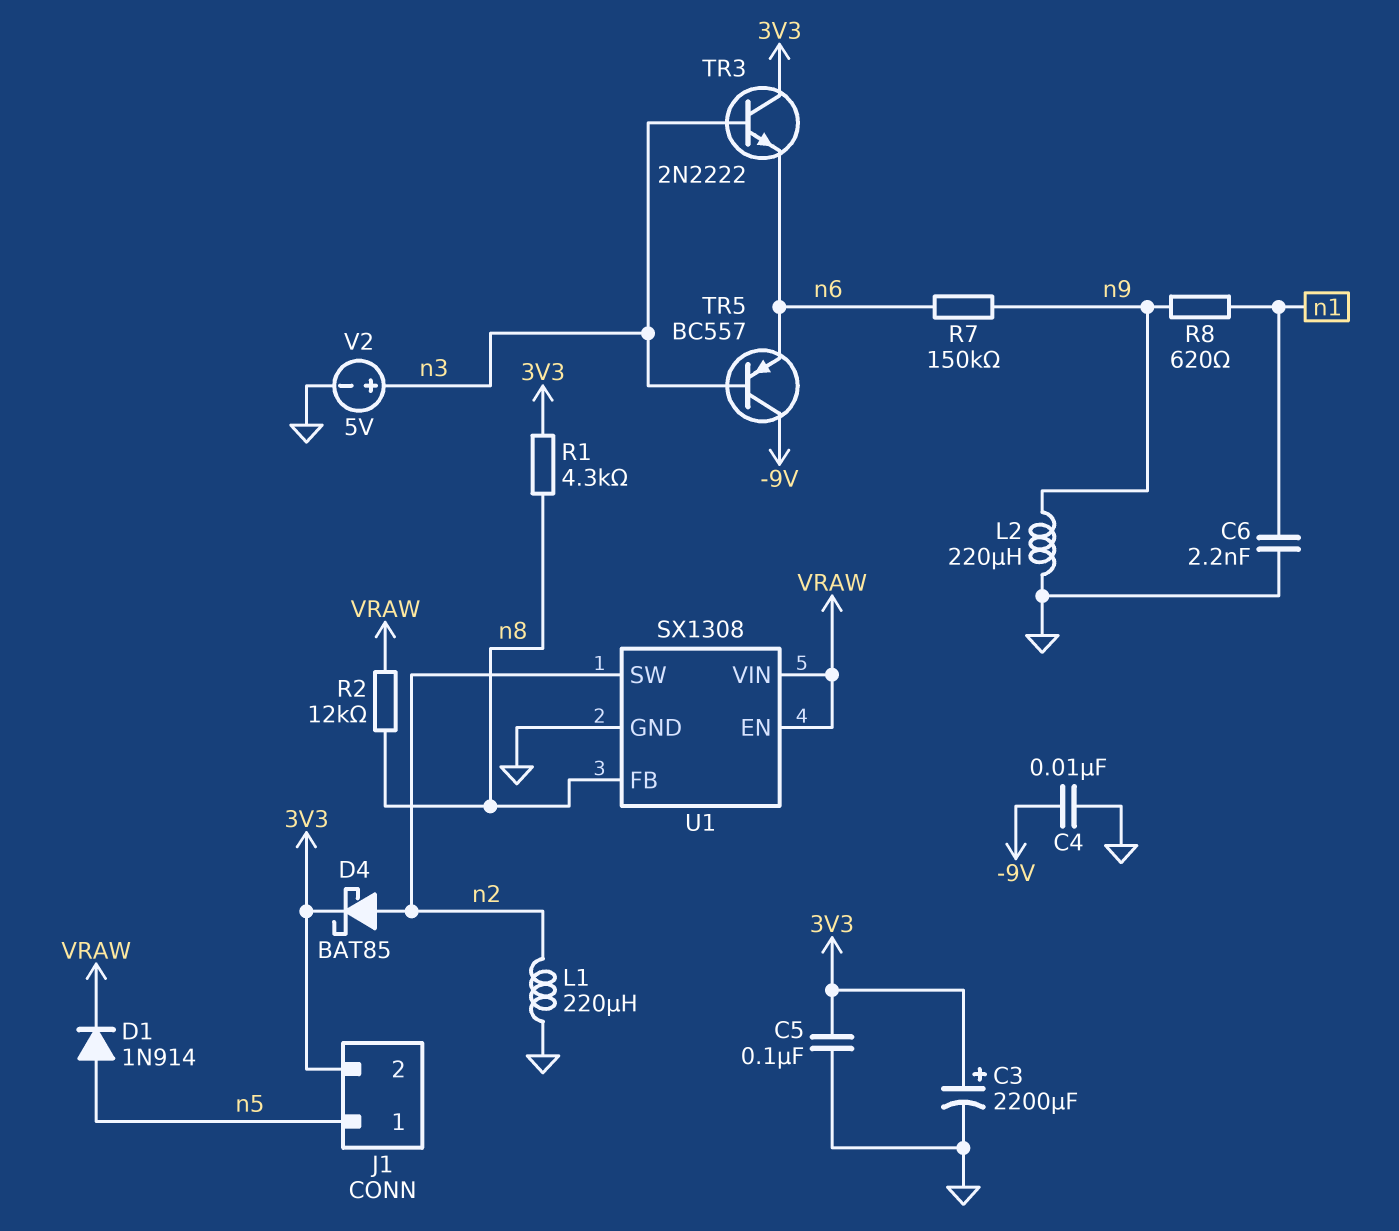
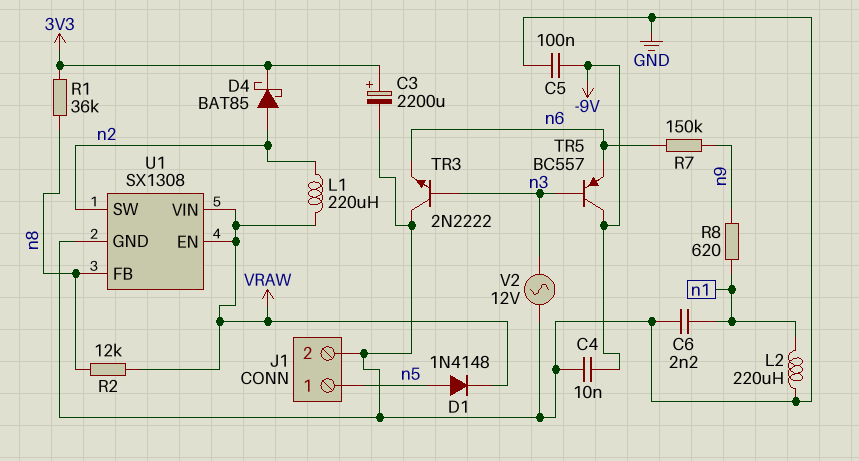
C5: 100nF (3V3, GND) -> 100nF (-9V, GND)
D1: diode 1N914 (A n5, K VRAW) -> diode 1N4148 (A n5, K VRAW)
J1 pin 2: 3V3 -> GND
L1: 220uH (GND, n2) -> 220uH (VRAW, n2)
L2: 220uH (GND, n9) -> 220uH (GND, n1)
R1: 4.3k (3V3, n8) -> 36k (3V3, n8)
TR3: NPN 2N2222 (B n3, C 3V3, E n6) -> NPN 2N2222 (B n3, C GND, E n6)
V2: 5V (plus n3, minus GND) -> AC 12V (GND, n3)

